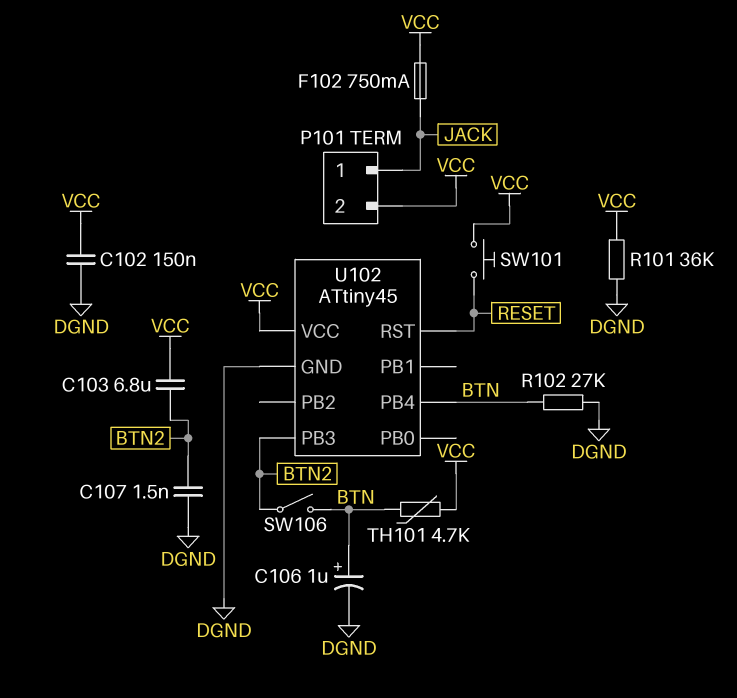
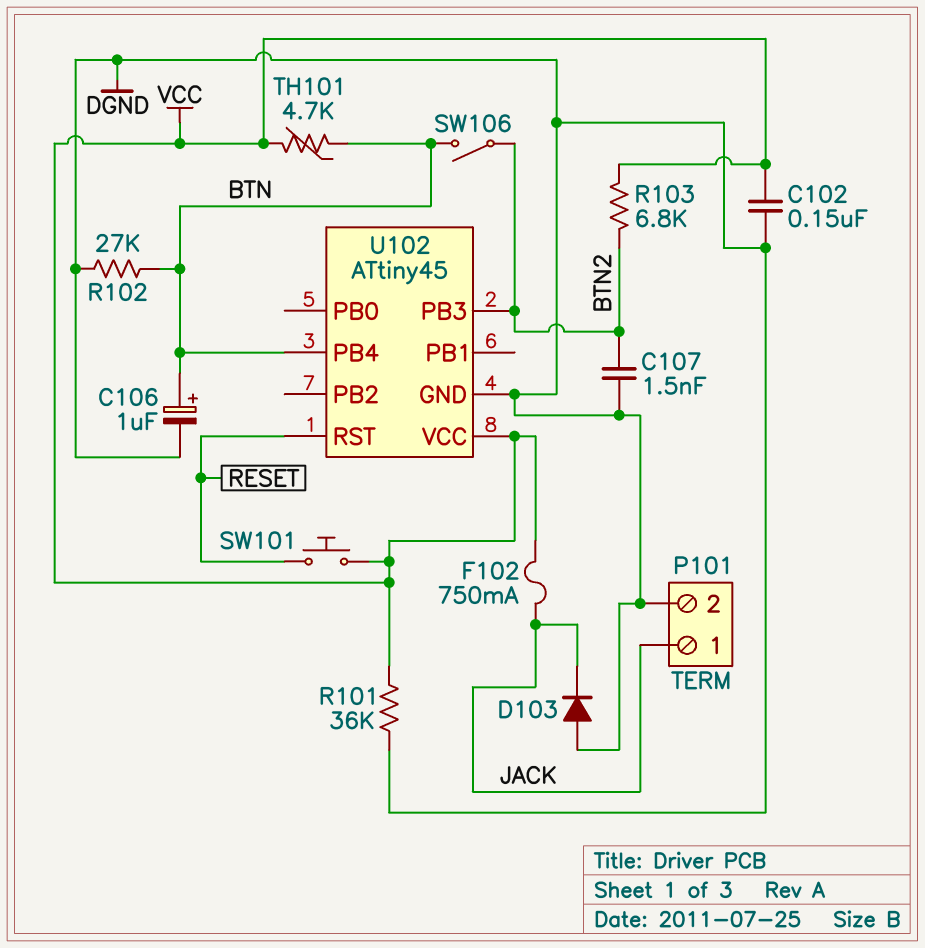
C103: 6.8uF (BTN2, VCC) -> none
D103: none -> diode (A DGND, K JACK)
P101 pin 2: VCC -> DGND
R103: none -> 6.8k (BTN2, VCC)

